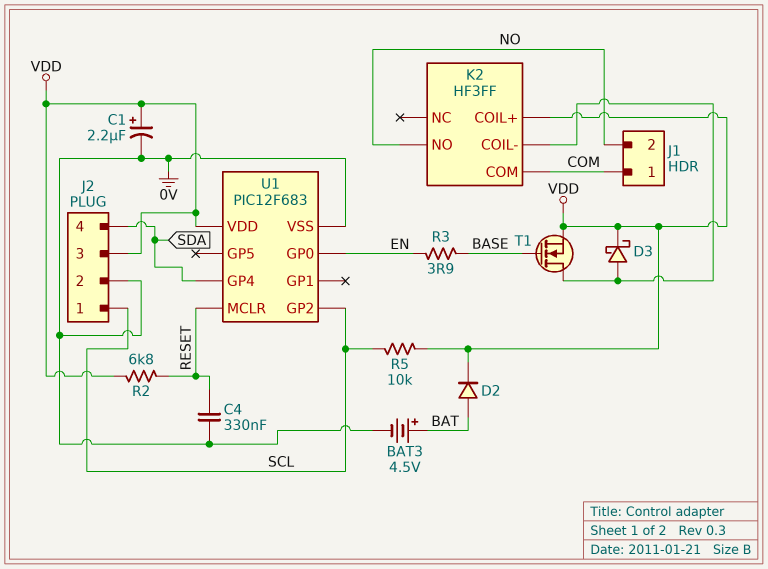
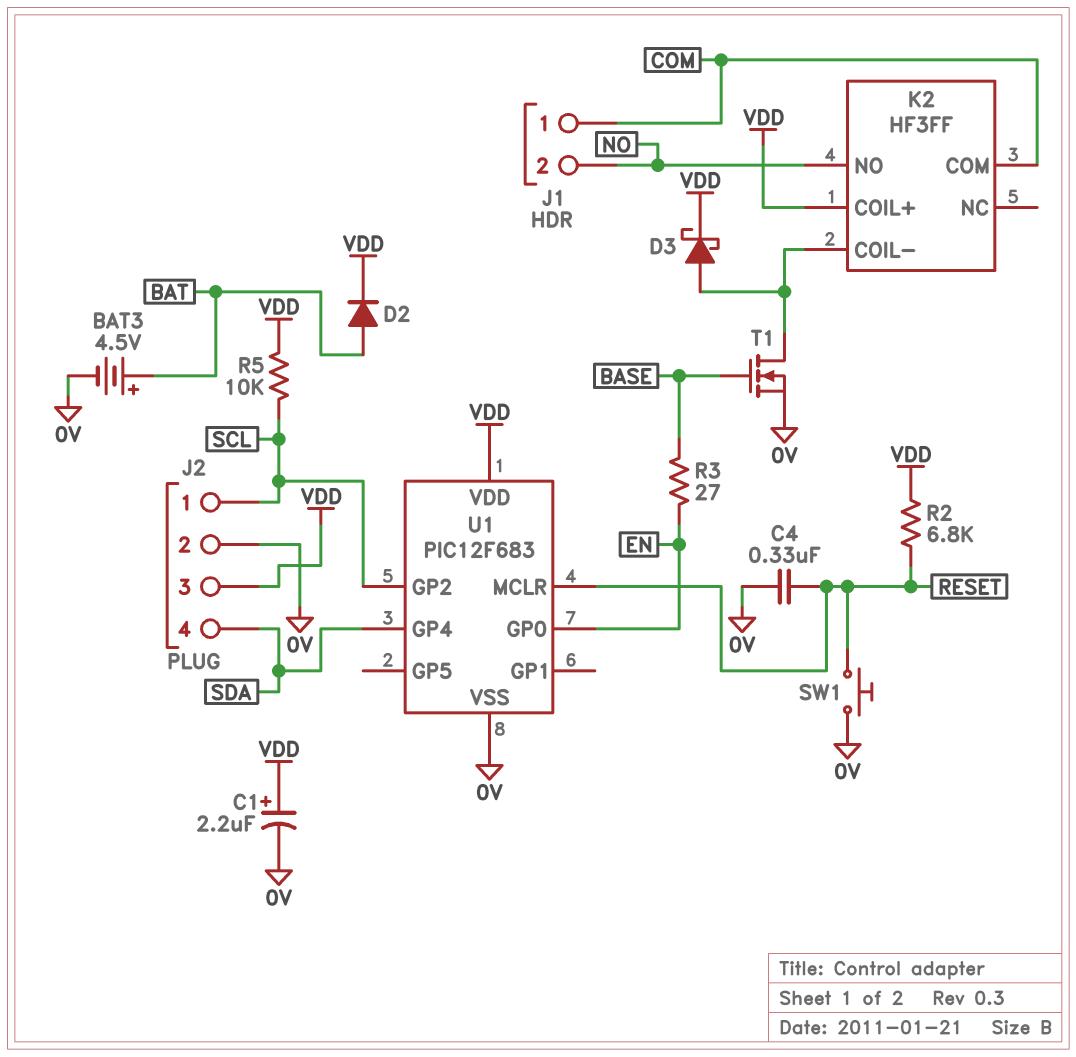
R3: 3.9 (BASE, EN) -> 27 (BASE, EN)
SW1: none -> button (0V, RESET)
T1: NMOS (G BASE, D K2/COIL-, S VDD) -> NMOS (G BASE, D K2/COIL-, S 0V)

